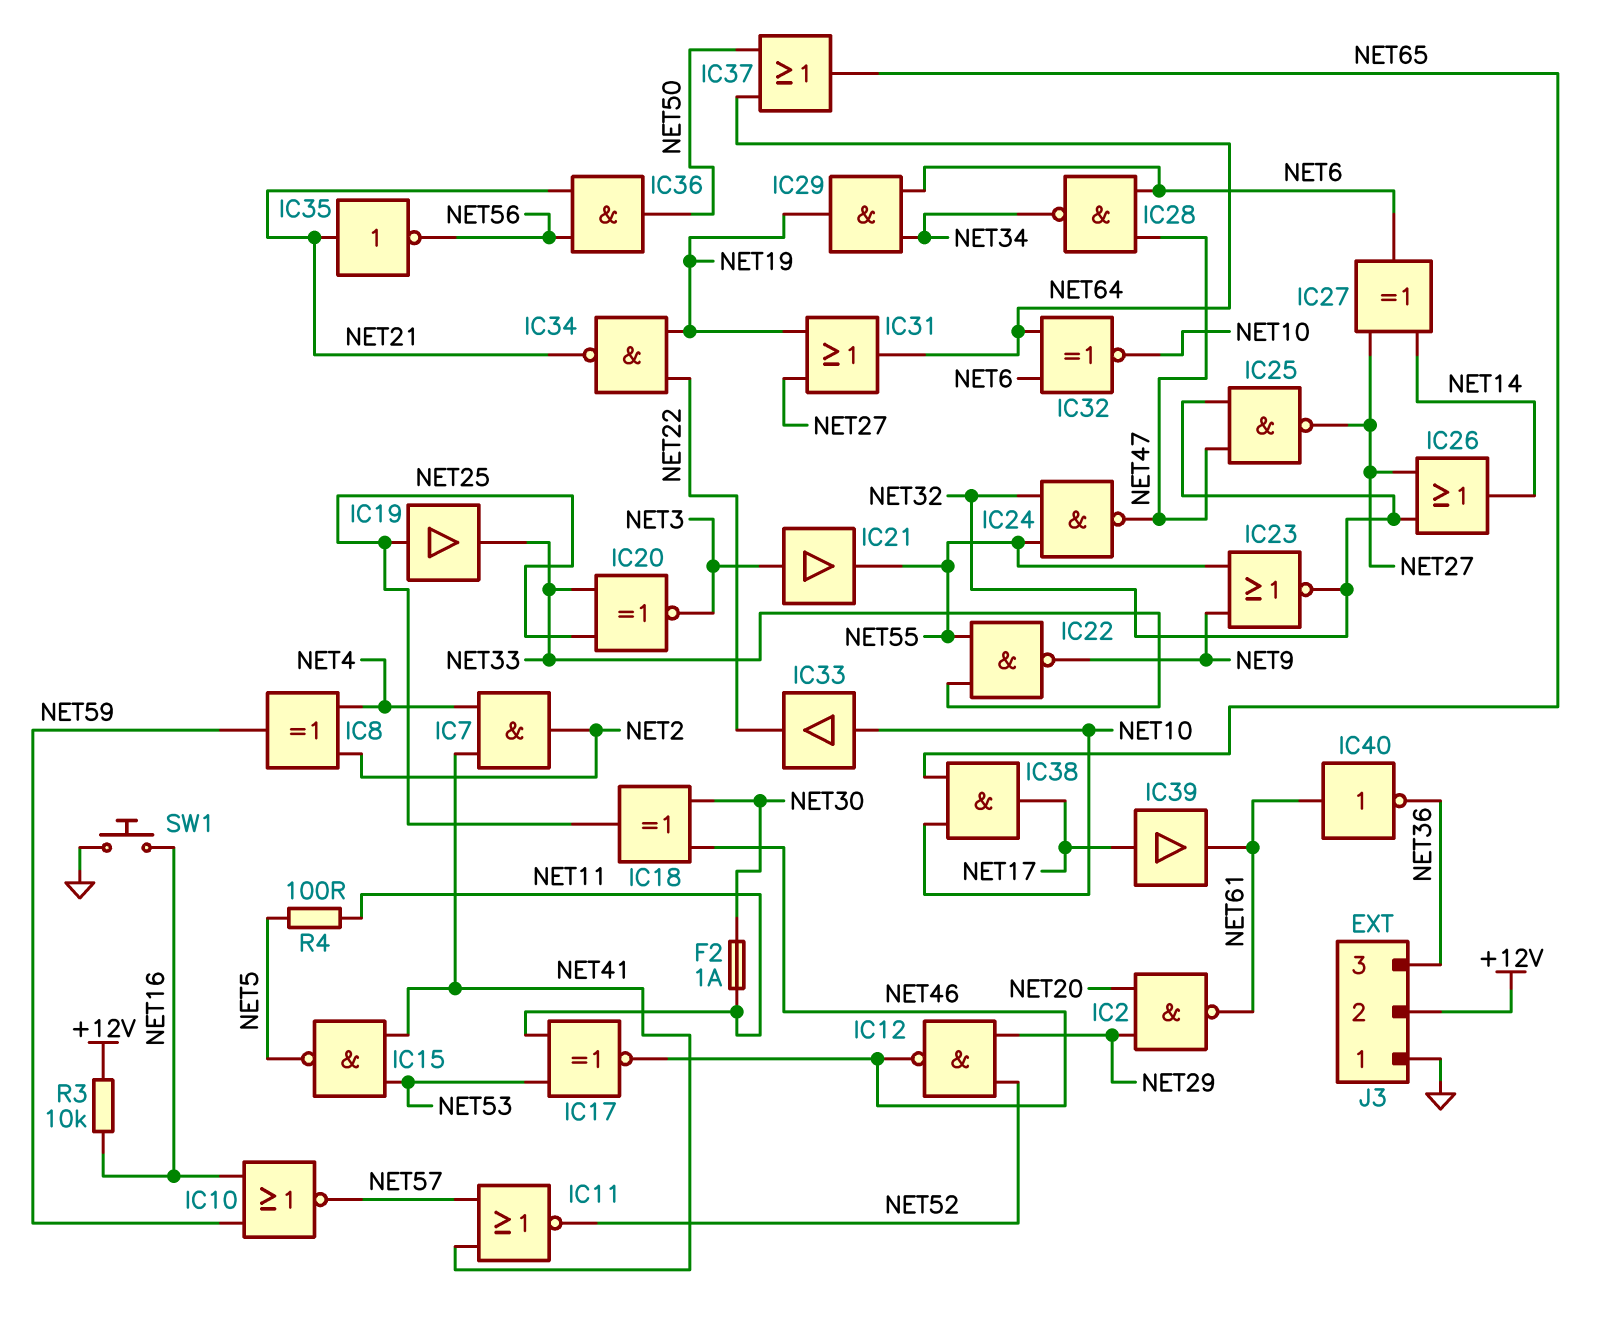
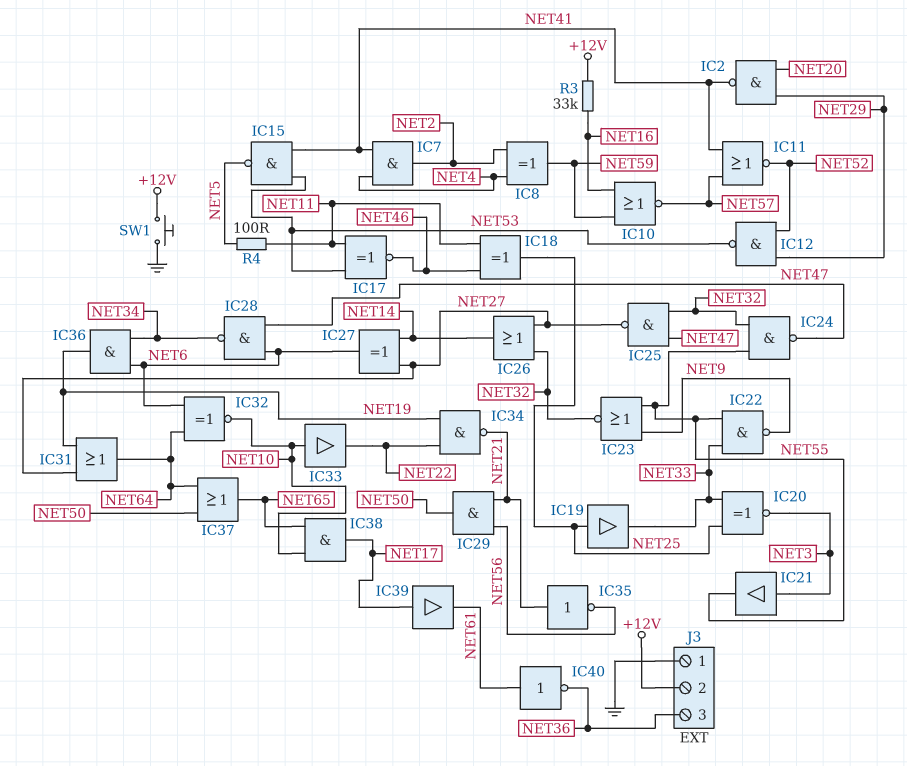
F2: 1A (NET11, NET30) -> none
IC2: NAND (in NET20, in NET29, out NET61) -> NAND (in NET20, in NET29, out NET41)
IC12: NAND (in NET29, in NET52, out NET46) -> NAND (in NET29, in NET52, out NET53)
IC18: XOR (in NET30, in NET46, out NET25) -> XOR (in NET11, in NET46, out NET25)
IC29: AND (in NET6, in NET34, out NET19) -> AND (in NET21, in NET56, out NET50)
IC36: AND (in NET21, in NET56, out NET50) -> AND (in NET6, in NET34, out NET19)
R3: 10k (+12V, NET16) -> 33k (+12V, NET16)
SW1: button (GND, NET16) -> button (+12V, GND)

